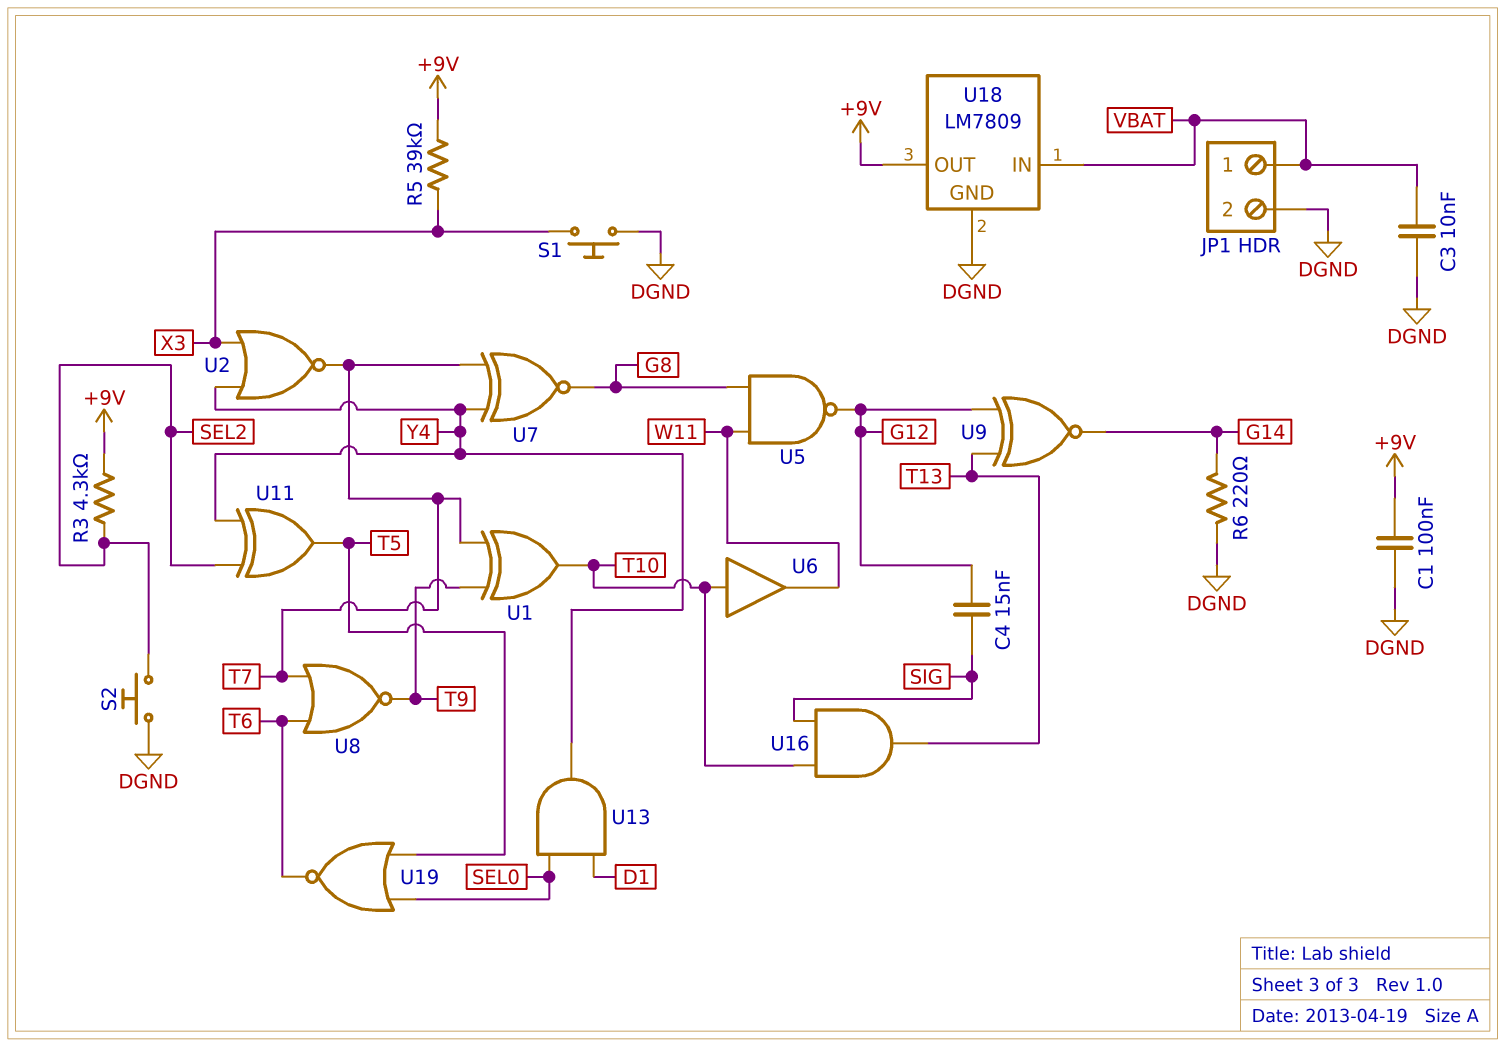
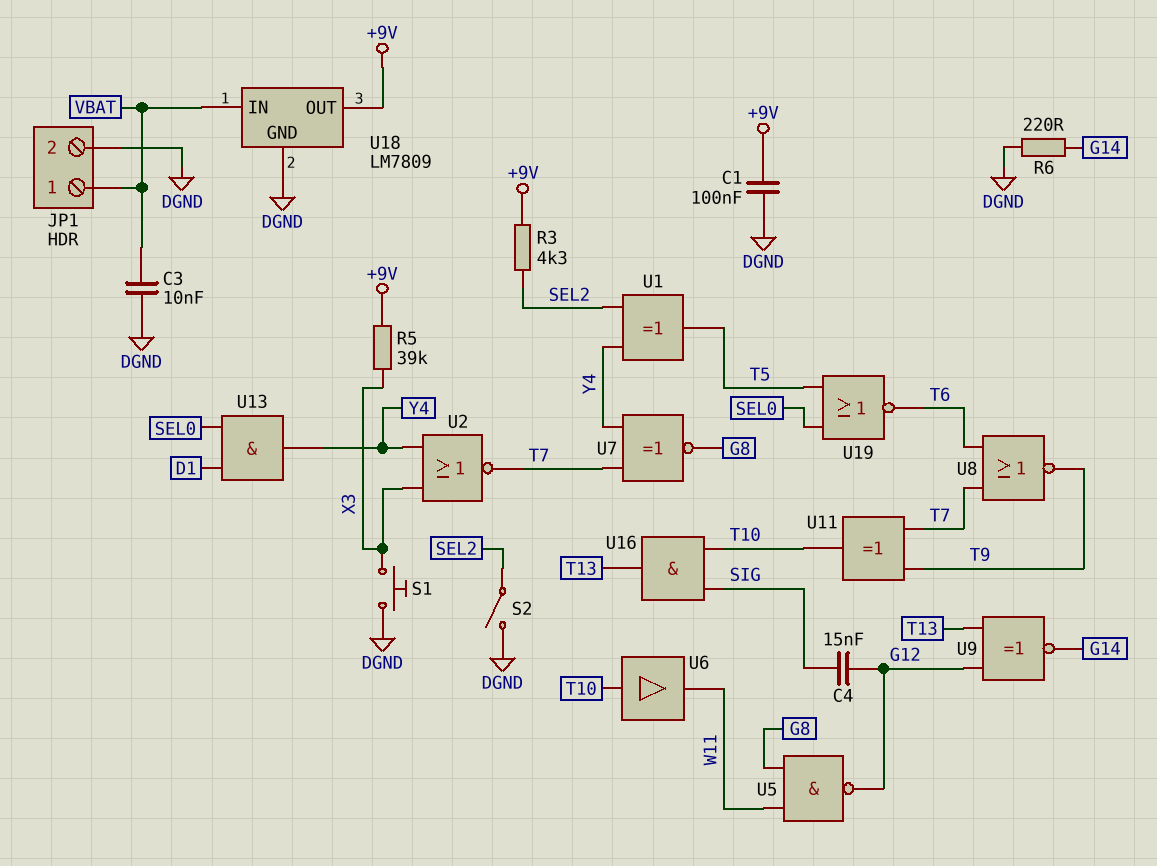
S2: button (DGND, SEL2) -> switch (DGND, SEL2)
U1: XOR (in T7, in T9, out T10) -> XOR (in SEL2, in Y4, out T5)
U11: XOR (in SEL2, in Y4, out T5) -> XOR (in T7, in T9, out T10)

